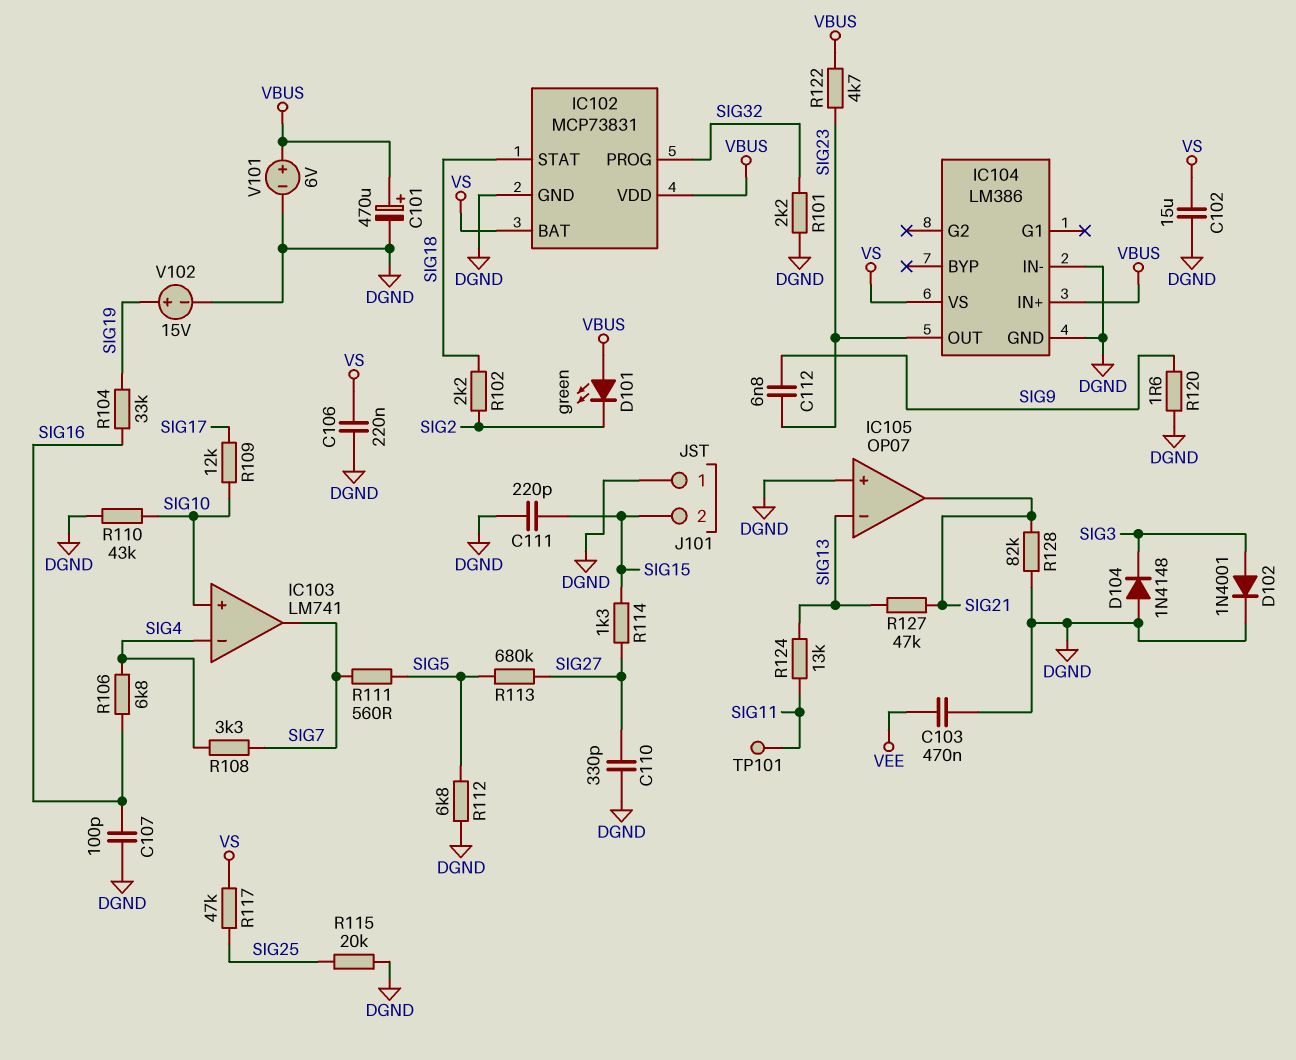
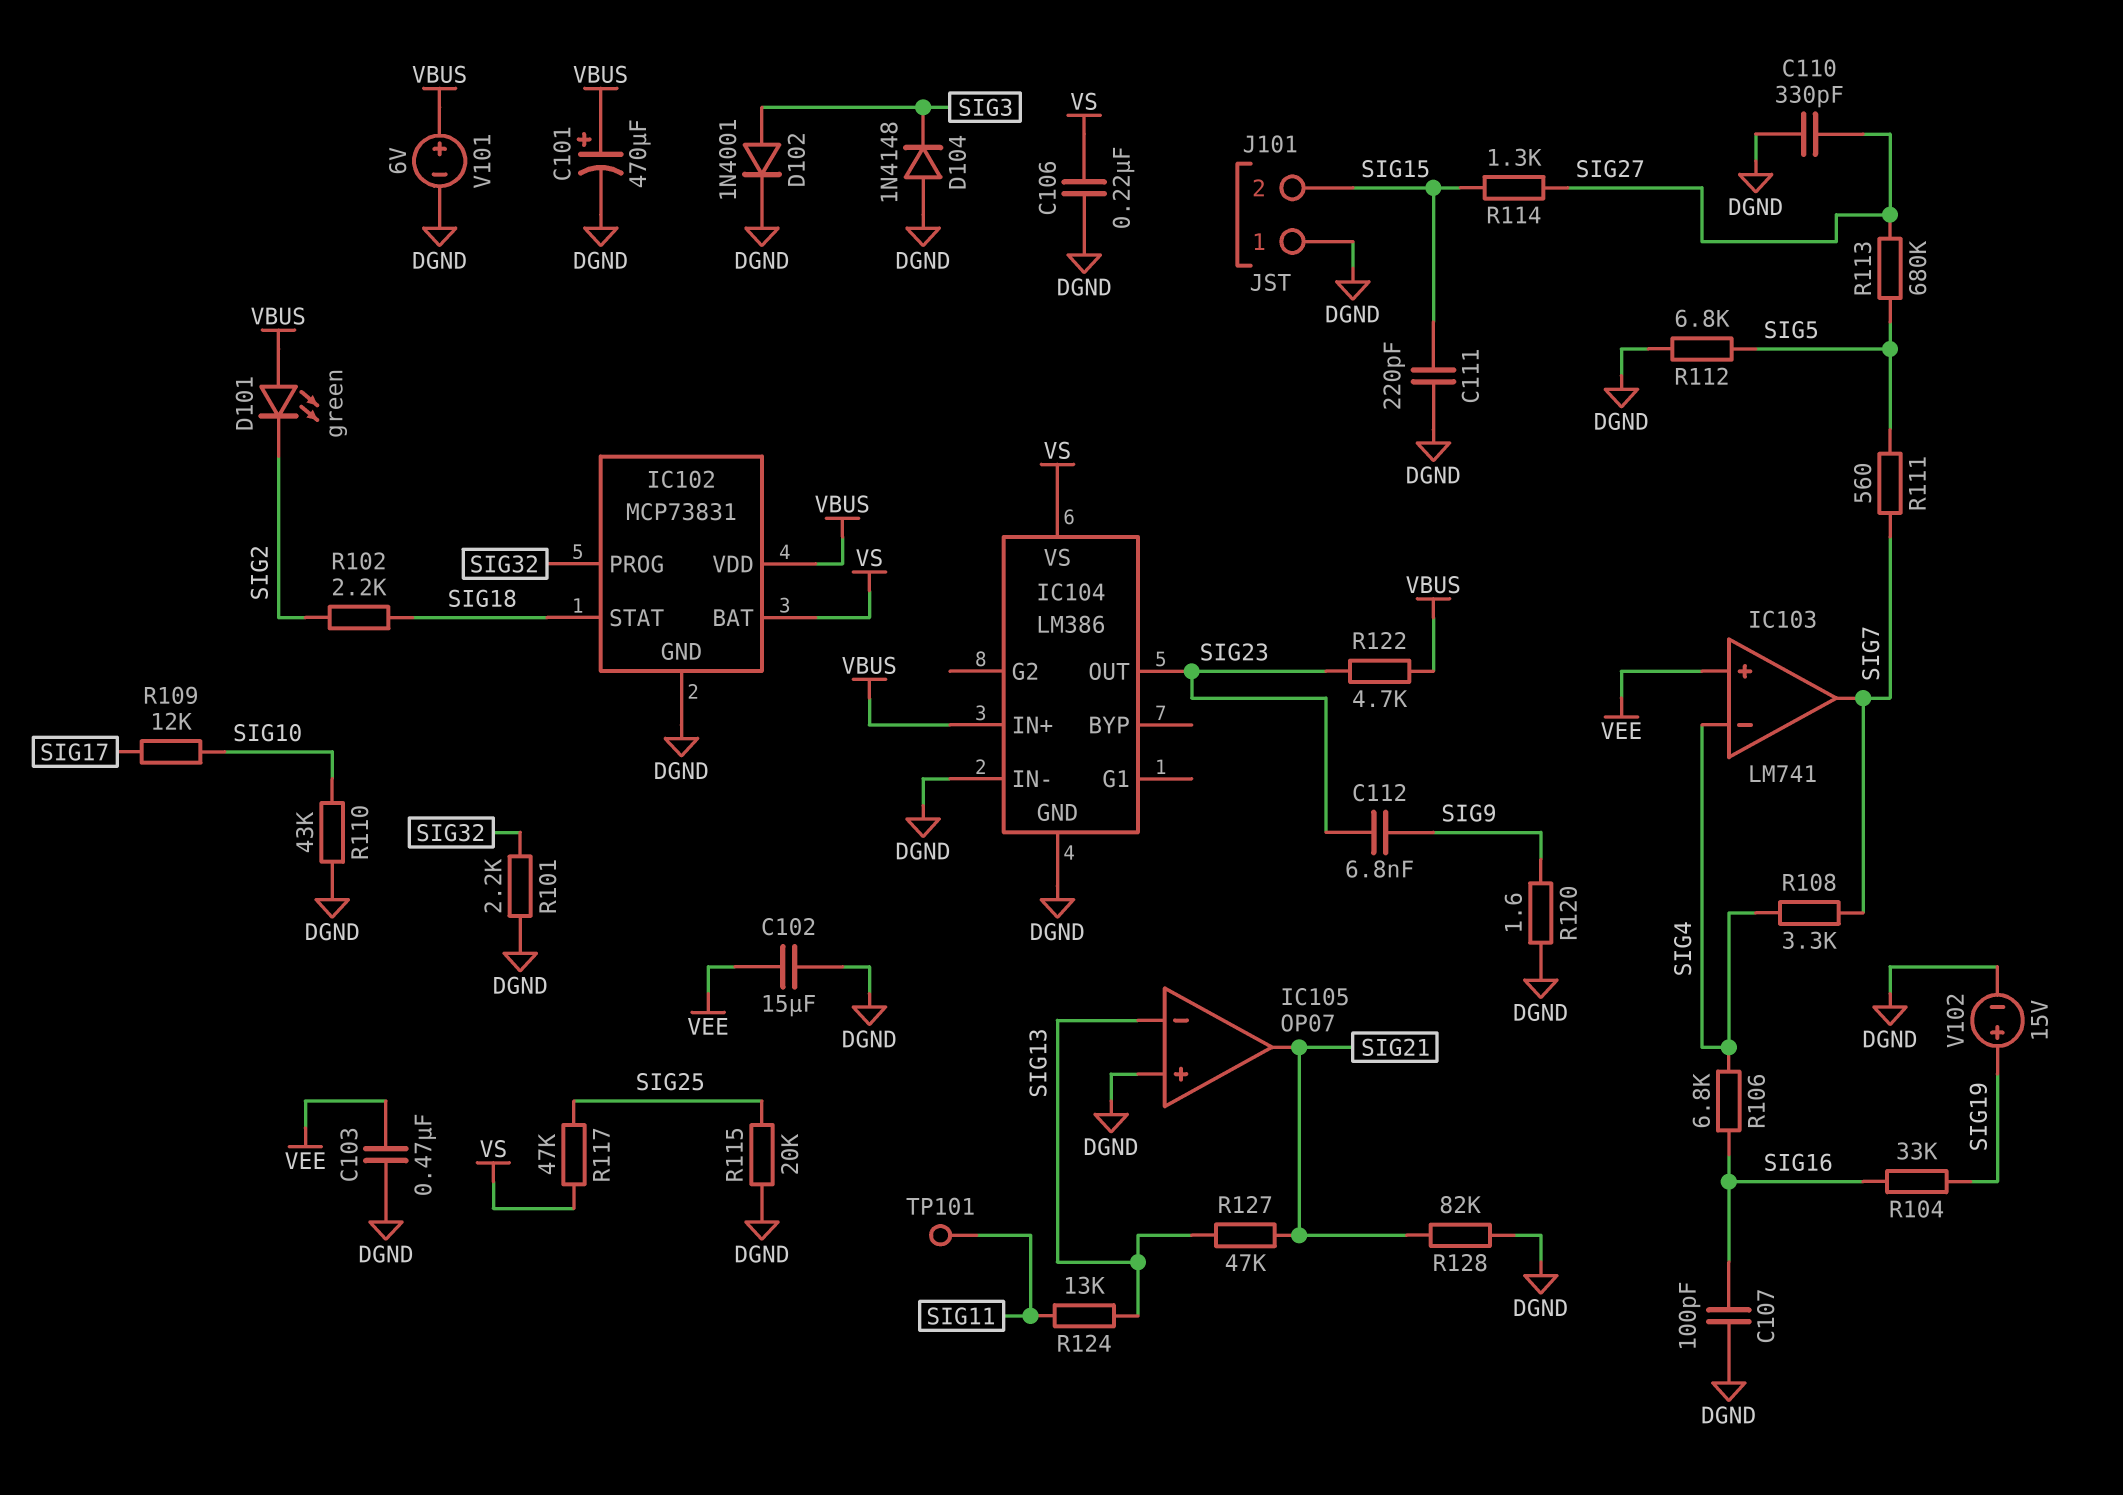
C102: 15uF (DGND, VS) -> 15uF (DGND, VEE)
IC103 pin in+: SIG10 -> VEE

